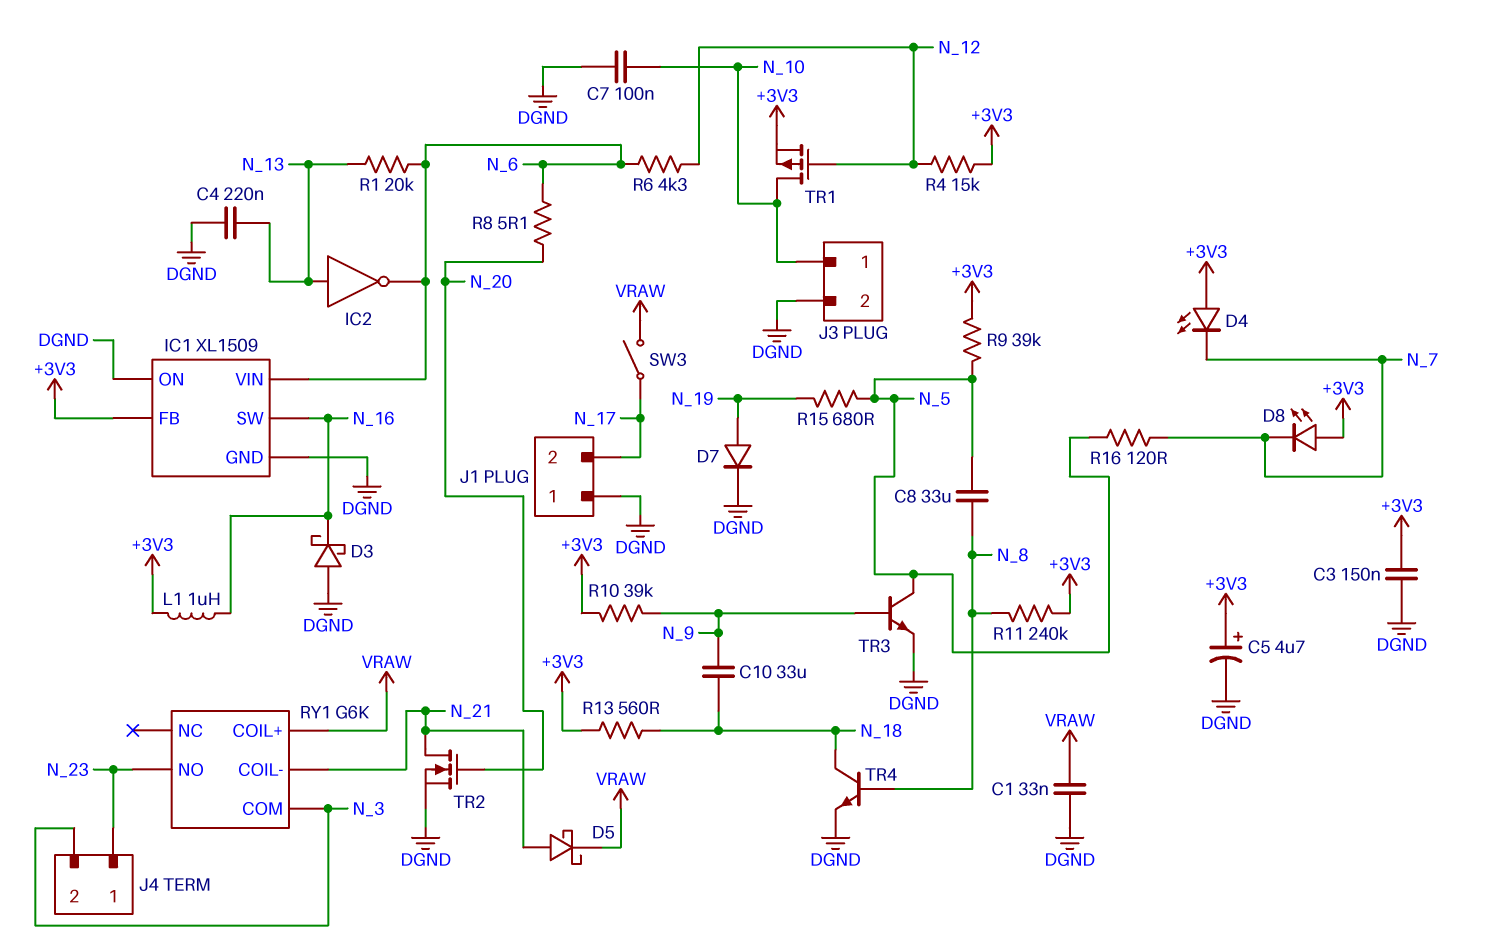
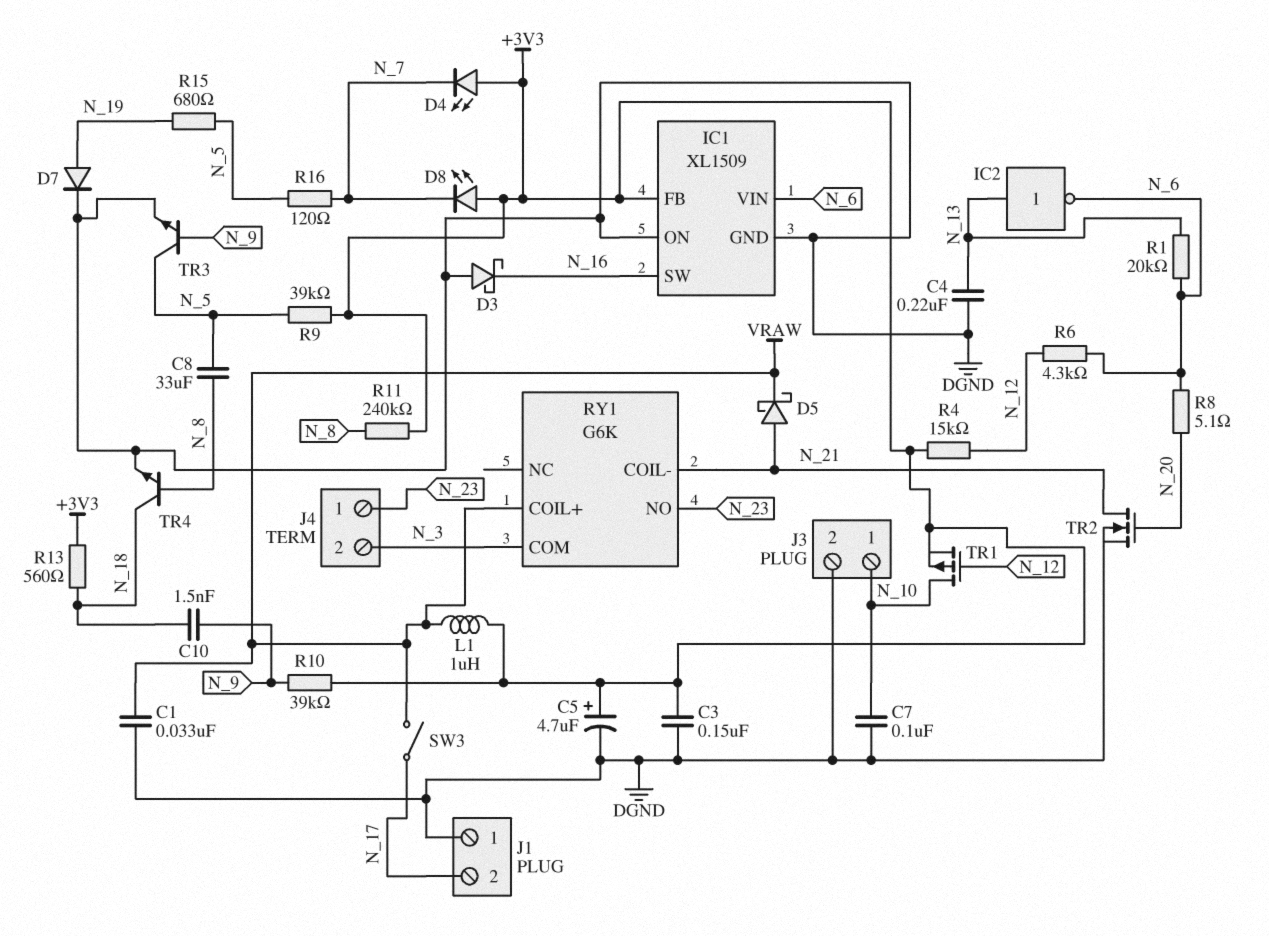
C10: 33uF (N_9, N_18) -> 1.5nF (N_9, N_18)
L1: 1uH (+3V3, N_16) -> 1uH (+3V3, VRAW)

